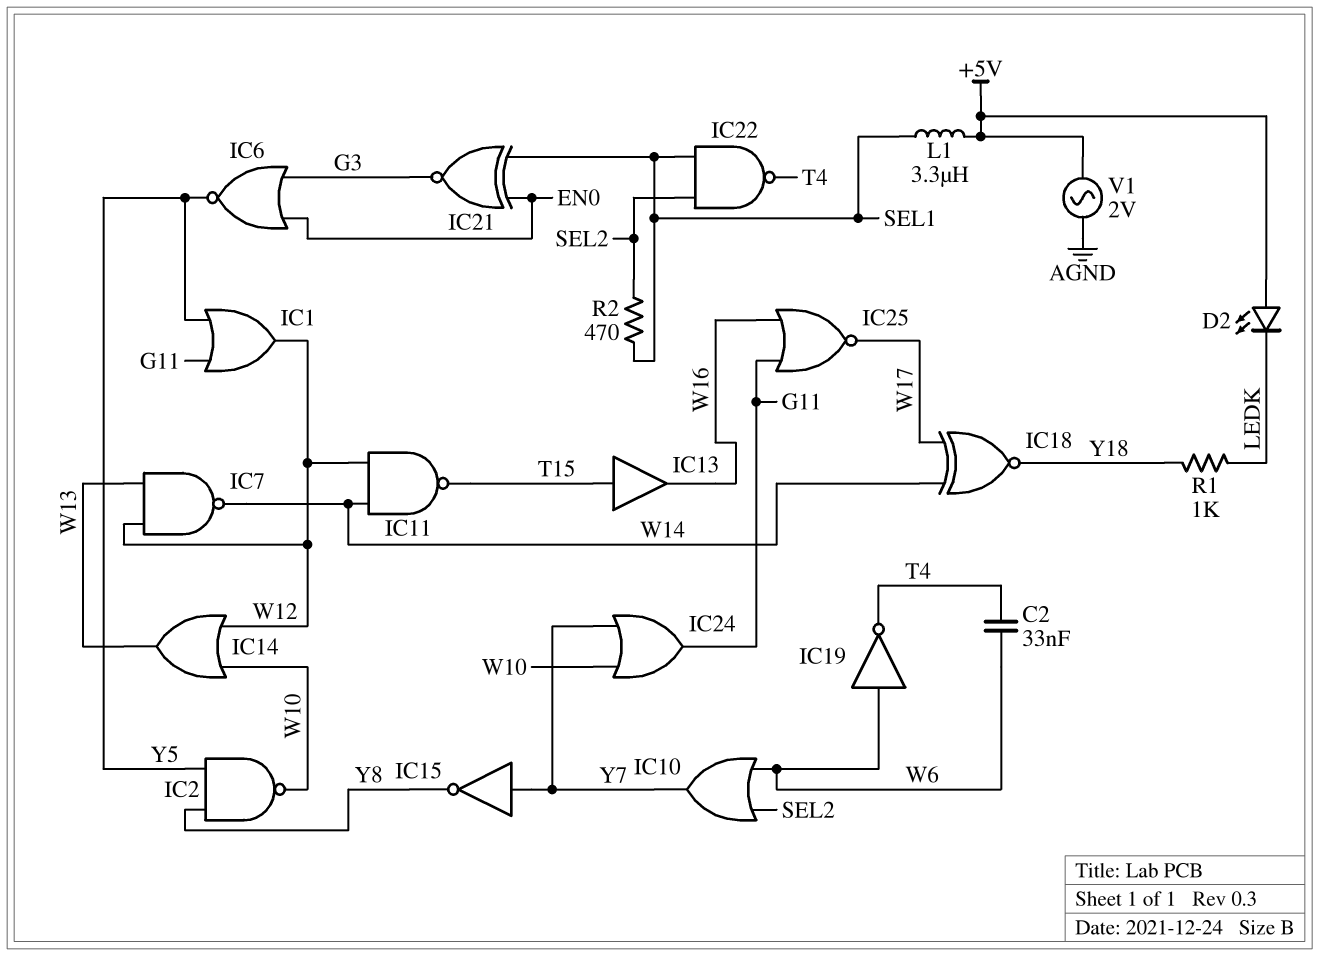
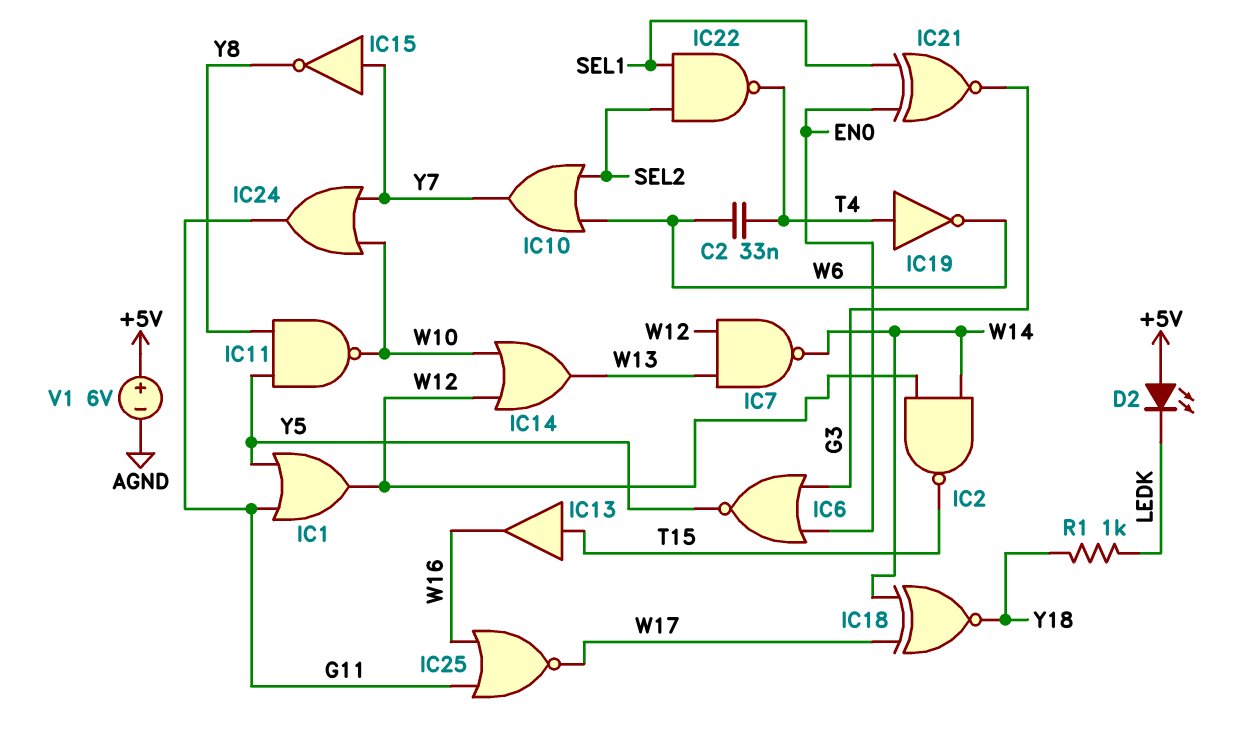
IC2: NAND (in Y5, in Y8, out W10) -> NAND (in W12, in W14, out T15)
IC11: NAND (in W12, in W14, out T15) -> NAND (in Y5, in Y8, out W10)
IC19: NOT (in W6, out T4) -> NOT (in T4, out W6)
L1: 3.3uH (+5V, SEL1) -> none
R2: 470 (SEL1, SEL2) -> none
V1: AC 2V (+5V, AGND) -> 6V (plus +5V, minus AGND)

